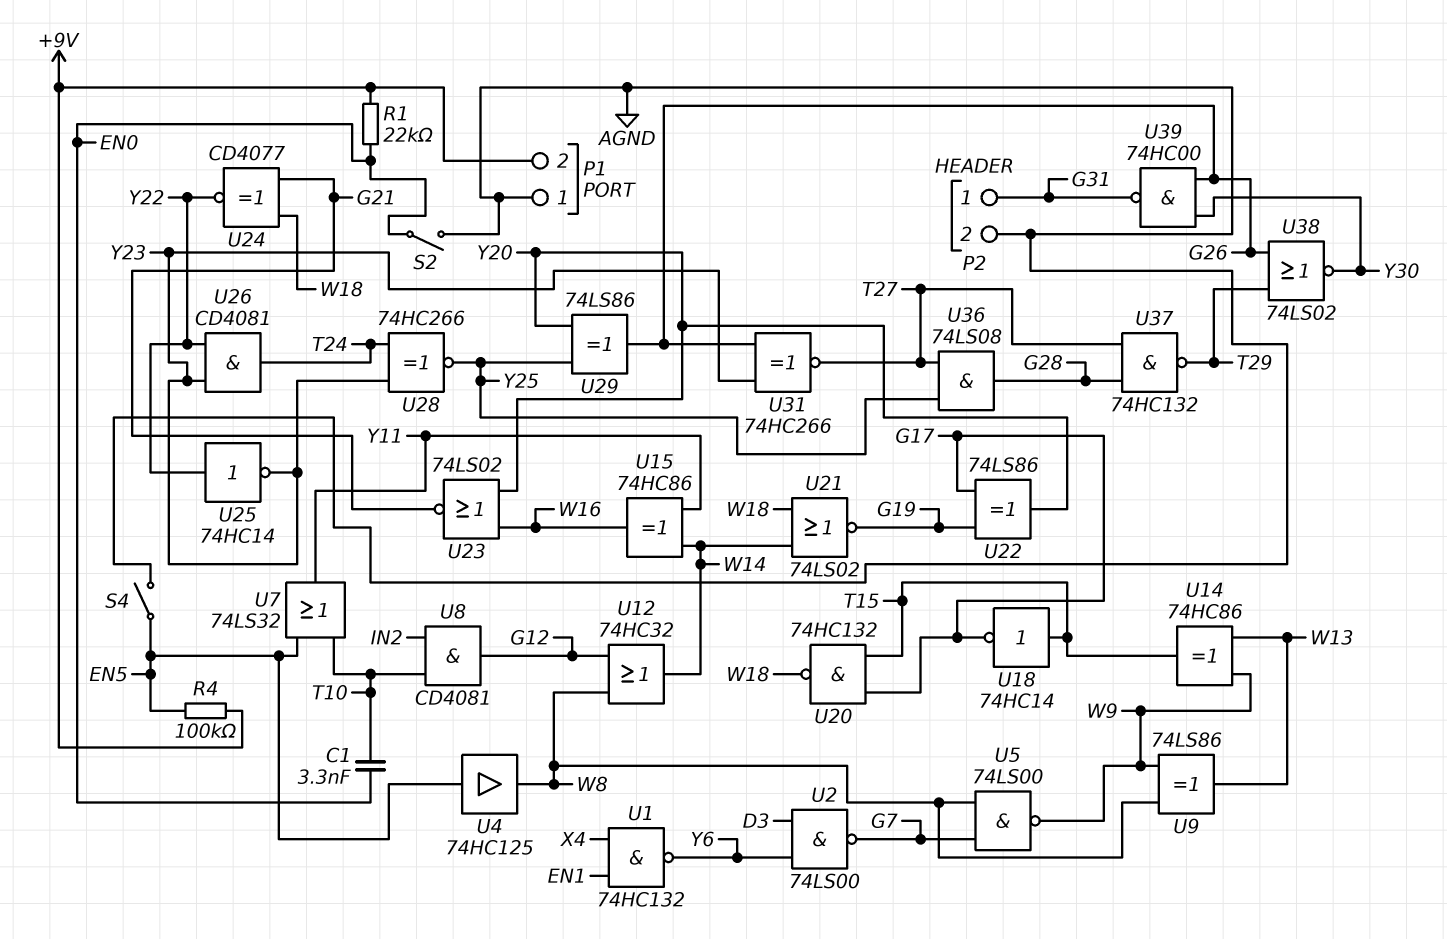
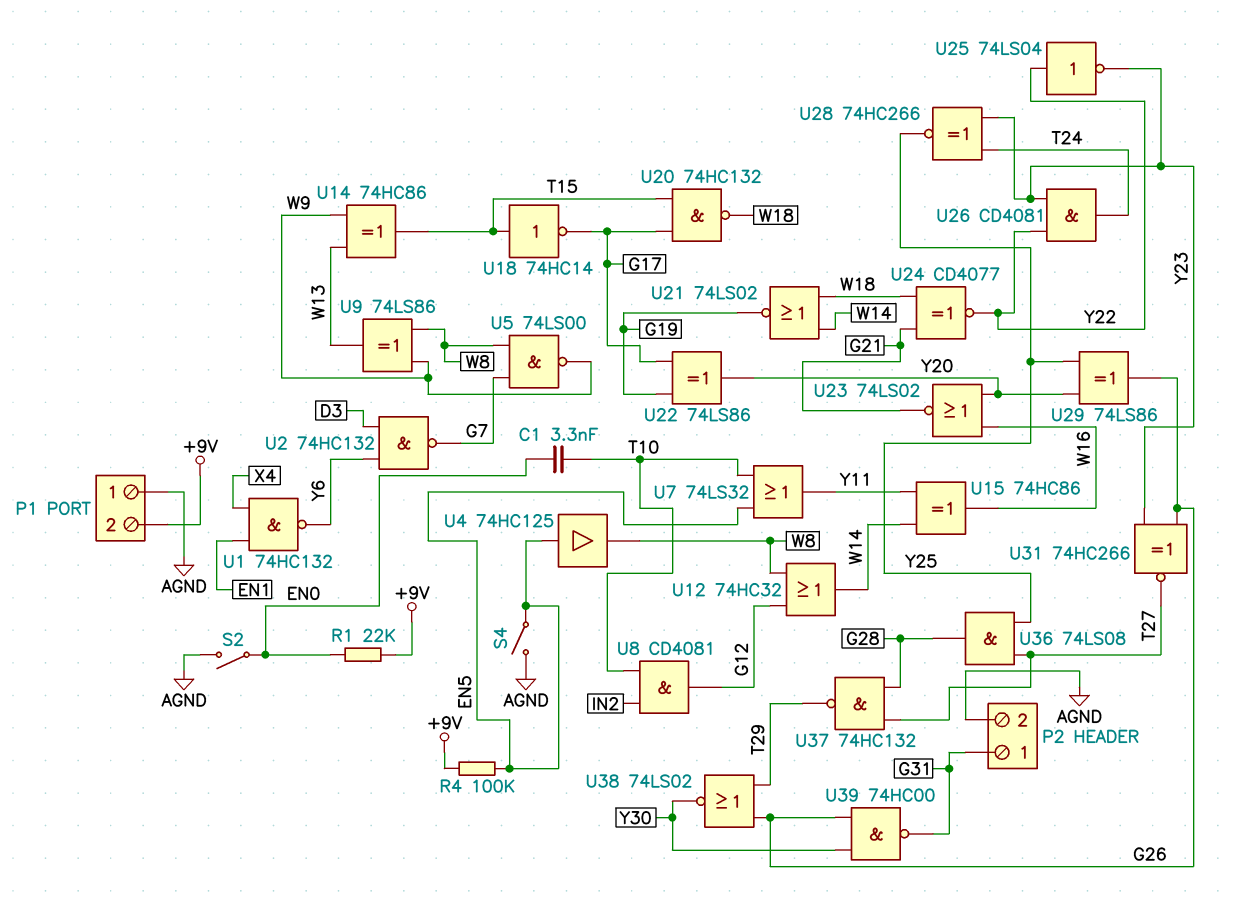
U2: NAND 74LS00 (in D3, in Y6, out G7) -> NAND 74HC132 (in D3, in Y6, out G7)
U25: NOT 74HC14 (in Y22, out Y23) -> NOT 74LS04 (in Y22, out Y23)

